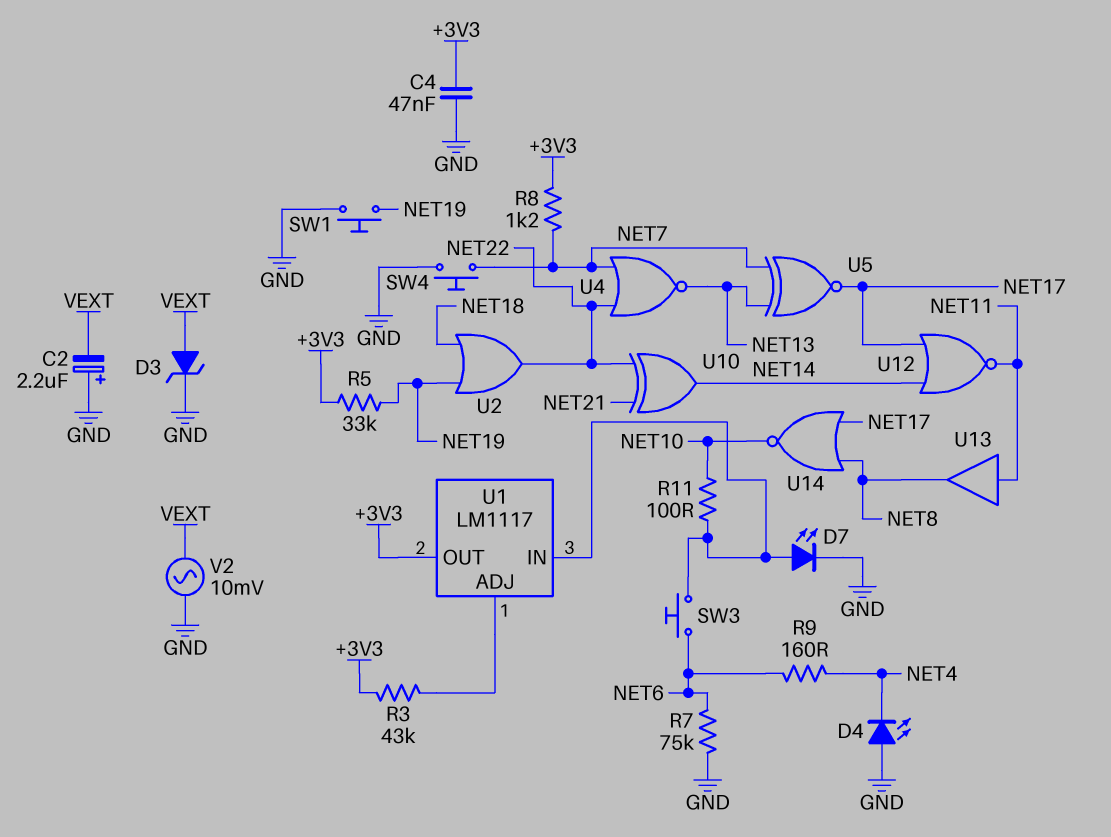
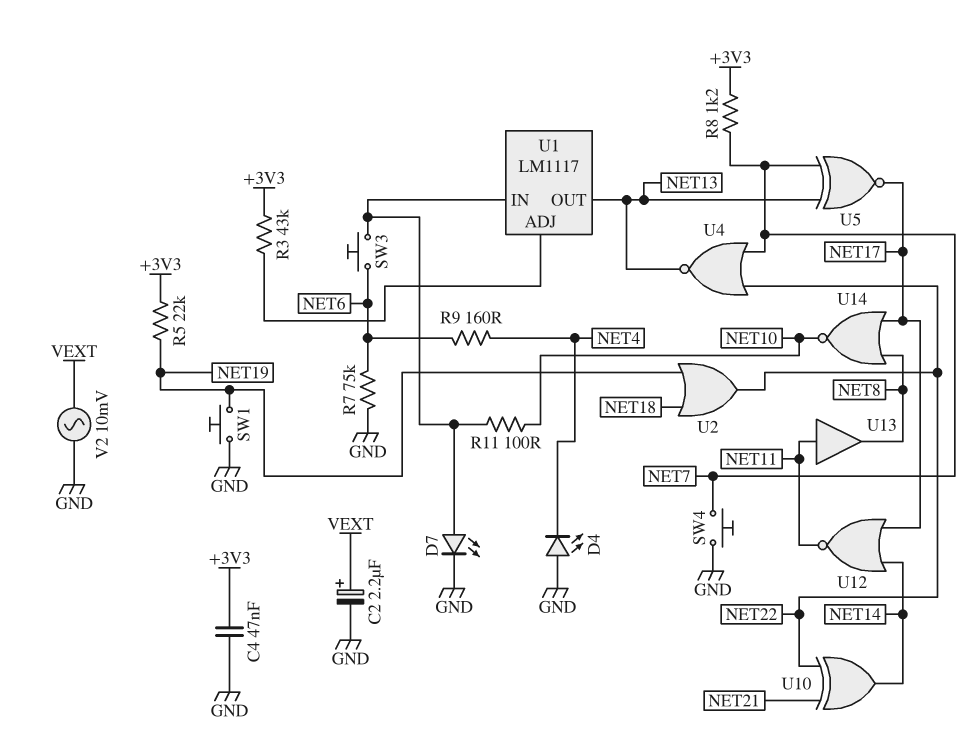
C2: 2.2uF (plus GND, minus VEXT) -> 2.2uF (plus VEXT, minus GND)
D3: zener (A VEXT, K GND) -> none
R5: 33k (+3V3, NET19) -> 22k (+3V3, NET19)
U1 pin OUT: +3V3 -> NET13

